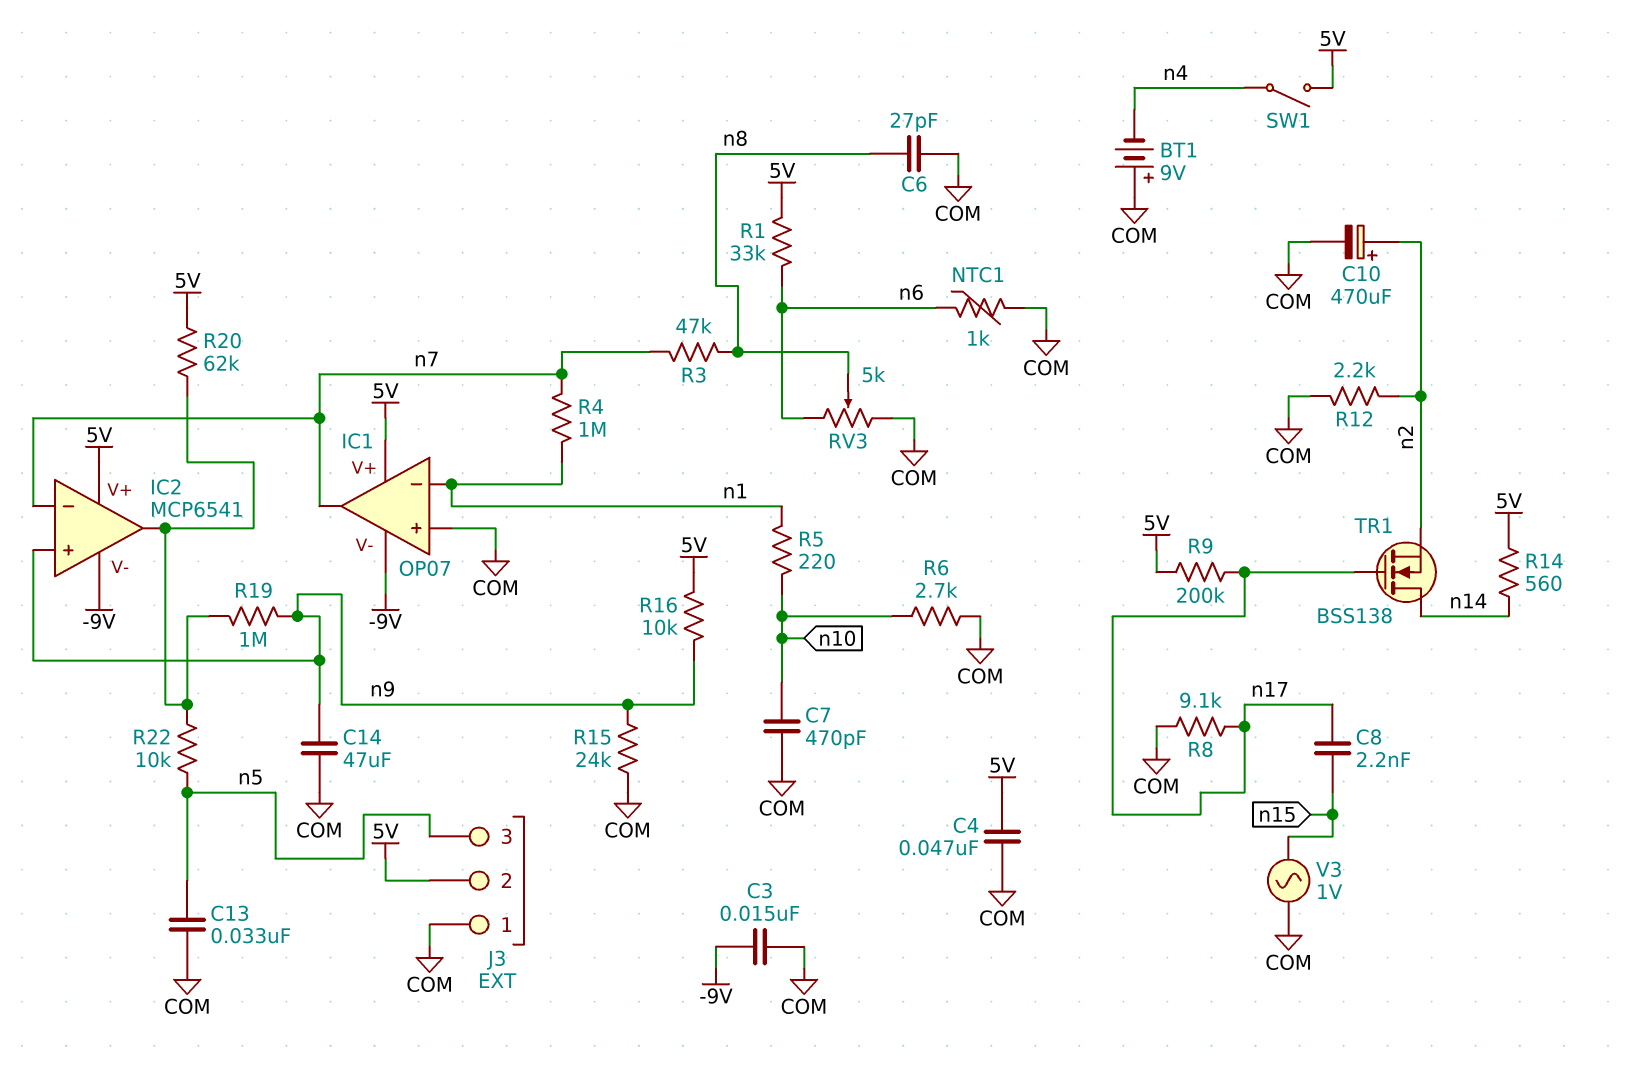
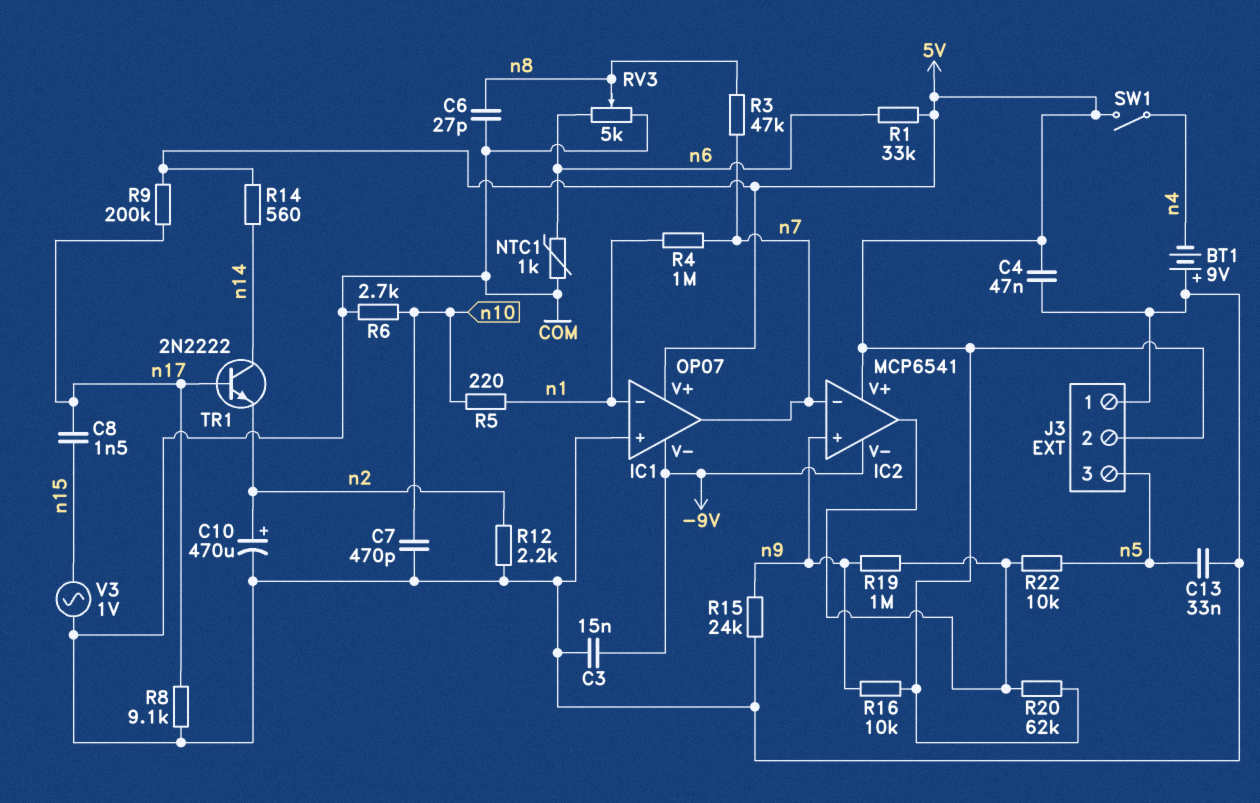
C8: 2.2nF (n15, n17) -> 1.5nF (n15, n17)
C14: 47uF (COM, n9) -> none
TR1: NMOS BSS138 (G n17, D n14, S n2) -> NPN 2N2222 (B n17, C n14, E n2)

